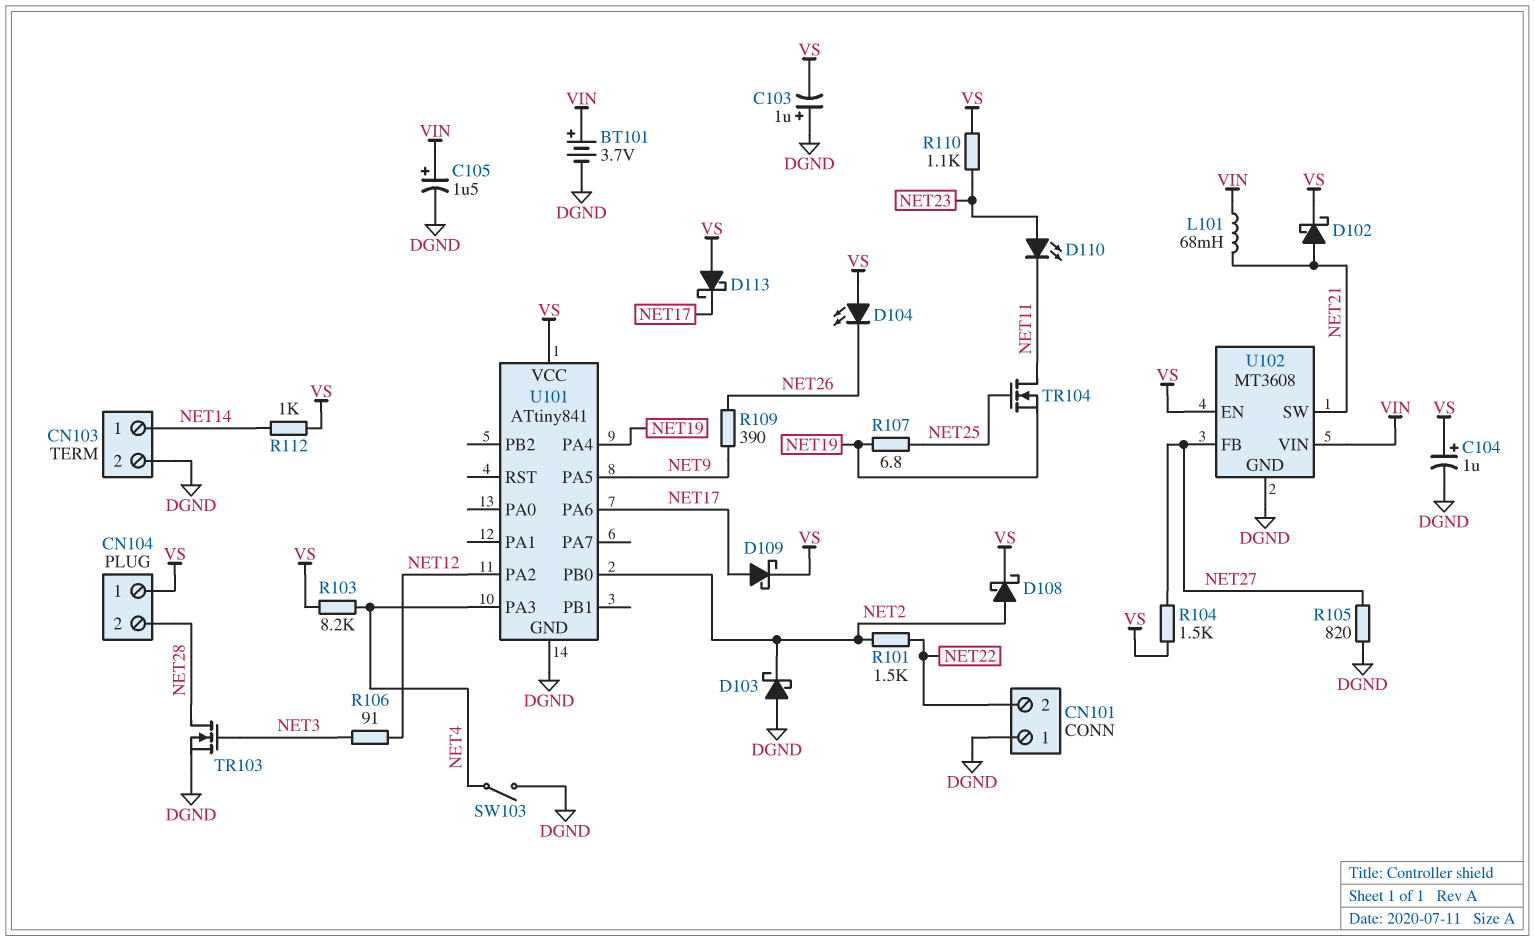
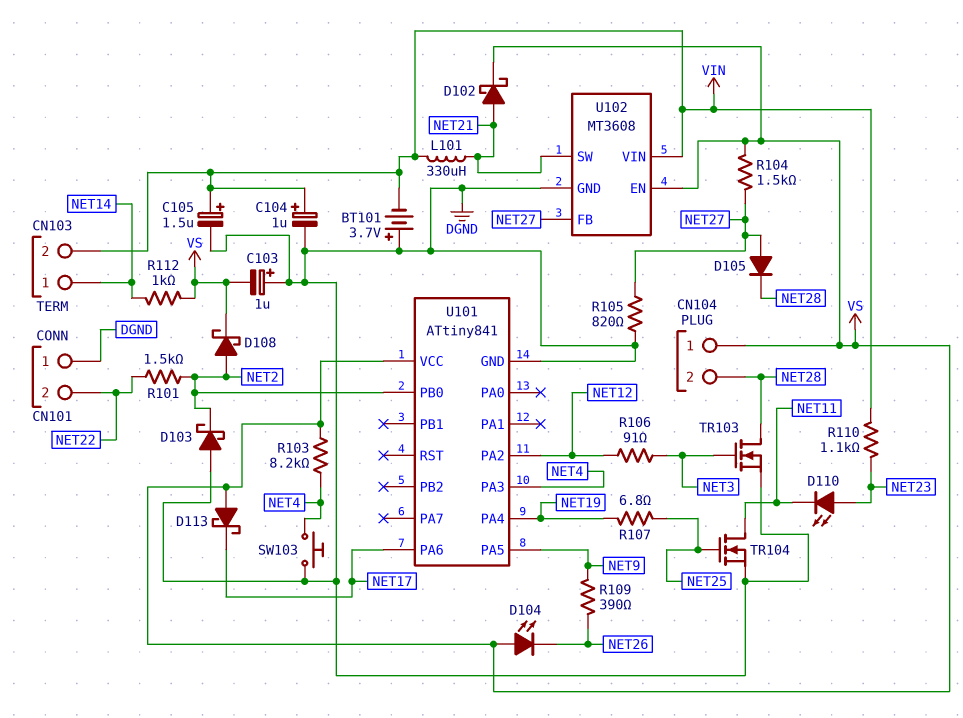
BT101: 3.7V (plus VIN, minus DGND) -> 3.7V (plus DGND, minus VIN)
C104: 1uF (plus VS, minus DGND) -> 1uF (plus VIN, minus DGND)
CN103 pin 2: DGND -> VIN
D105: none -> diode (A NET27, K NET28)
D109: schottky (A NET17, K VS) -> none
L101: 68mH (NET21, VIN) -> 330uH (NET21, VIN)
R110: 1.1k (NET23, VS) -> 1.1k (NET23, VIN)
SW103: switch (DGND, NET4) -> button (DGND, NET4)
TR104: NMOS (G NET25, D NET11, S NET19) -> NMOS (G NET25, D NET11, S DGND)

